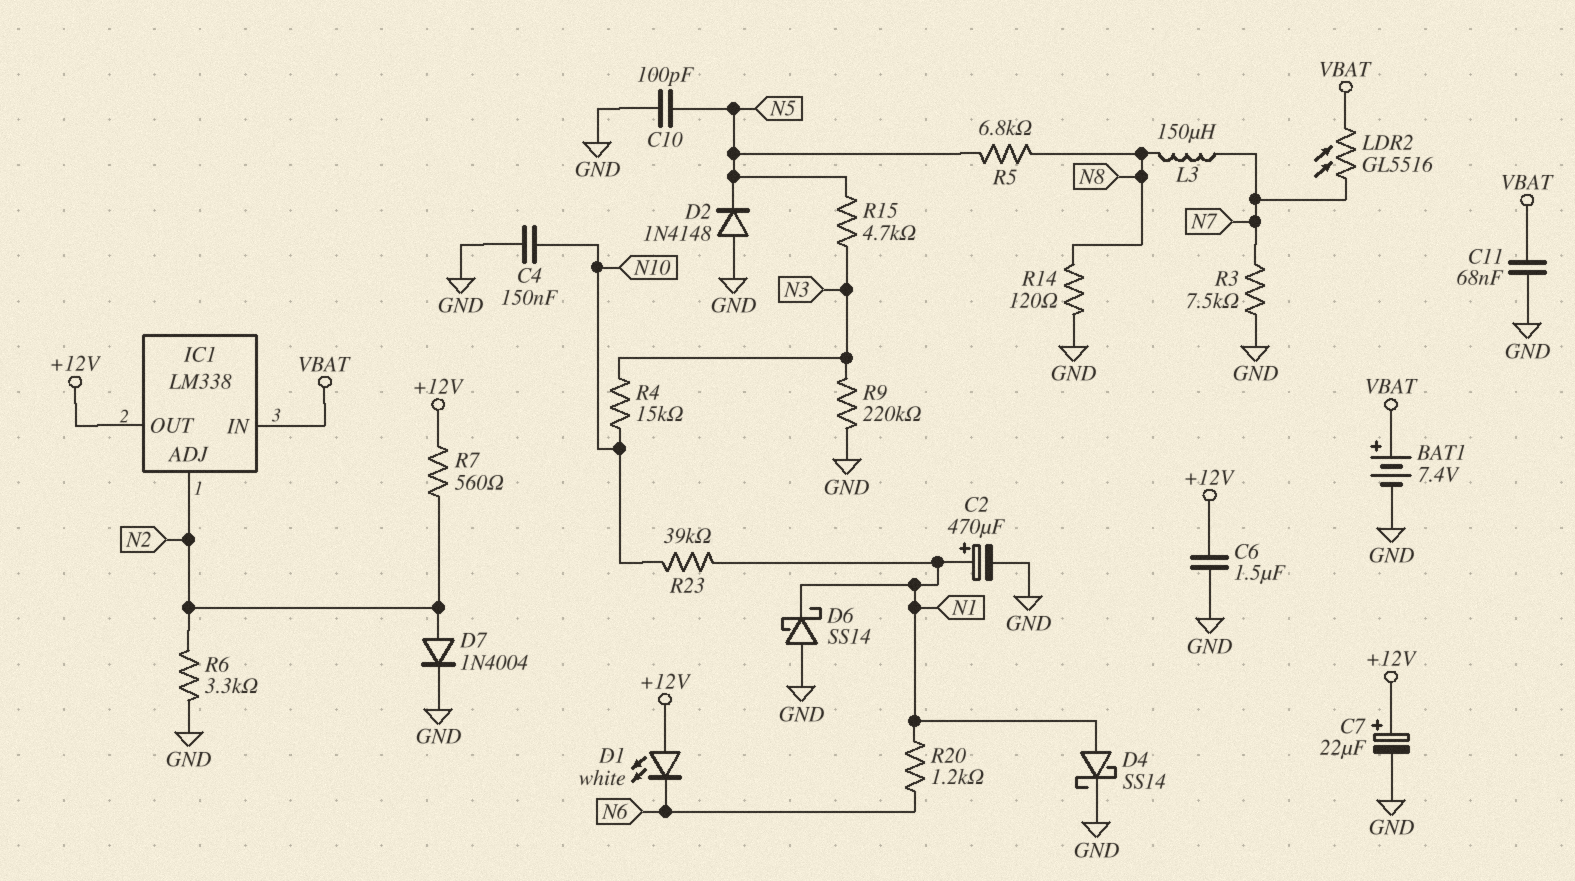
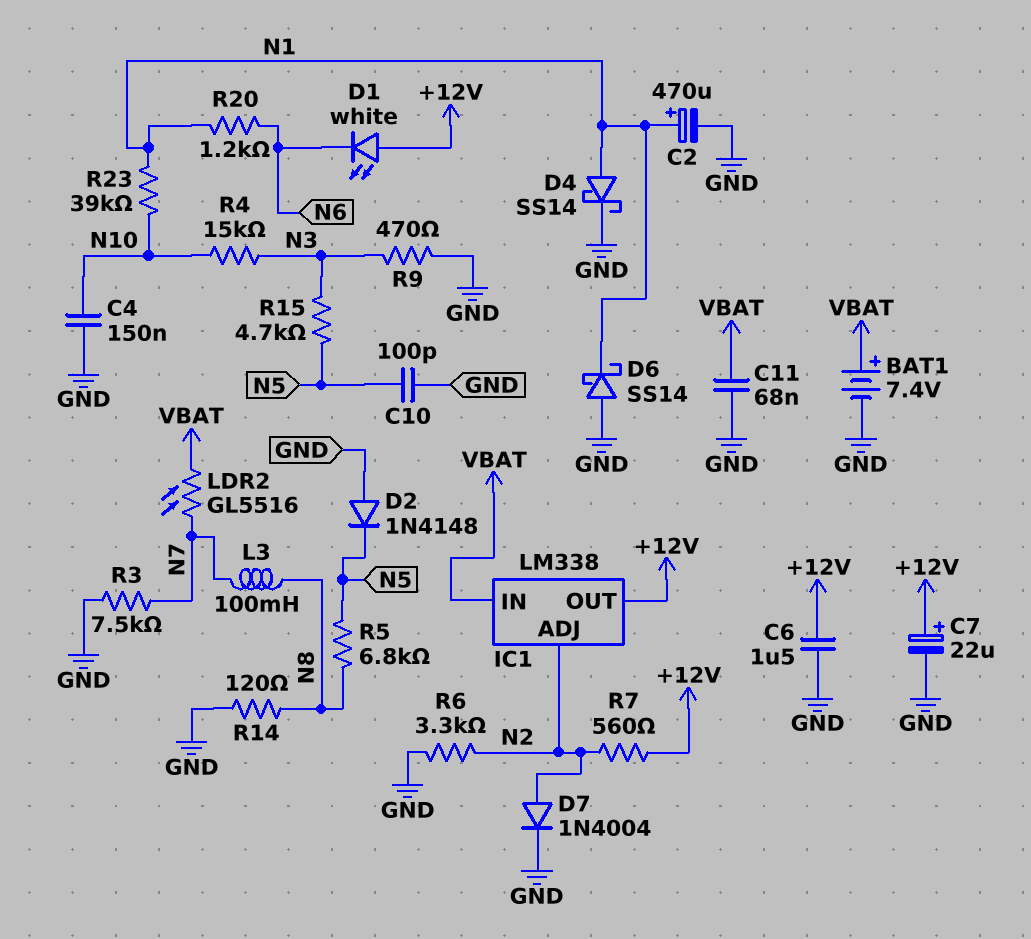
L3: 150uH (N7, N8) -> 100mH (N7, N8)
R9: 220k (GND, N3) -> 470 (GND, N3)

